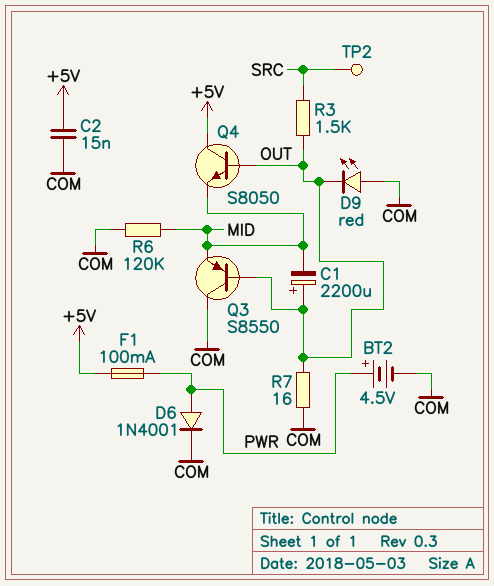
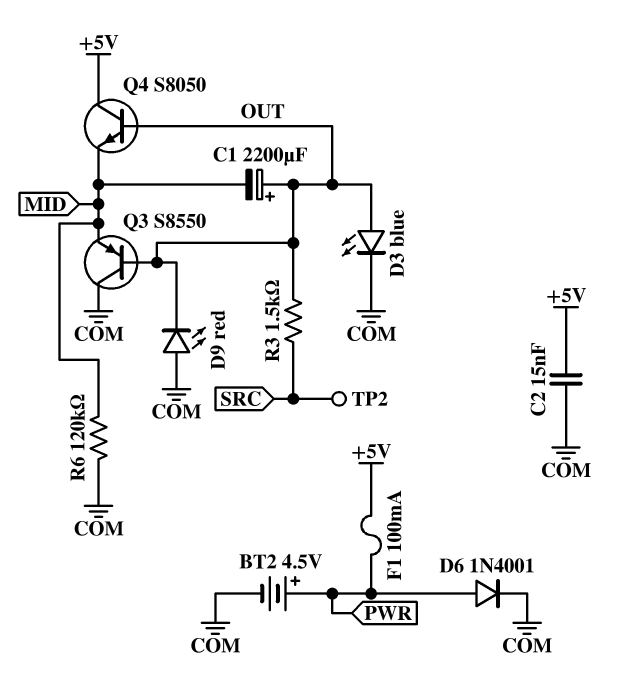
D3: none -> LED blue (A OUT, K COM)
R7: 16 (COM, OUT) -> none

